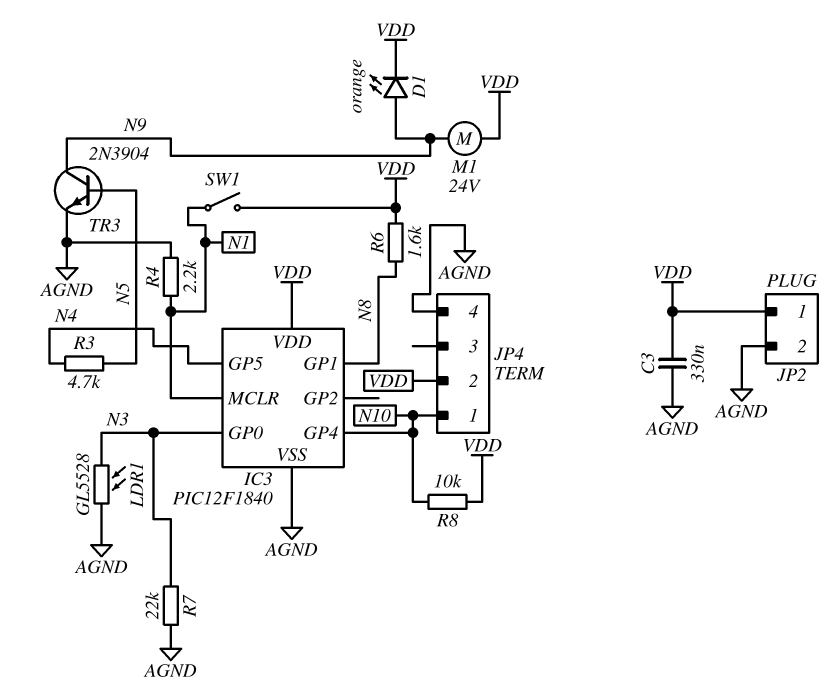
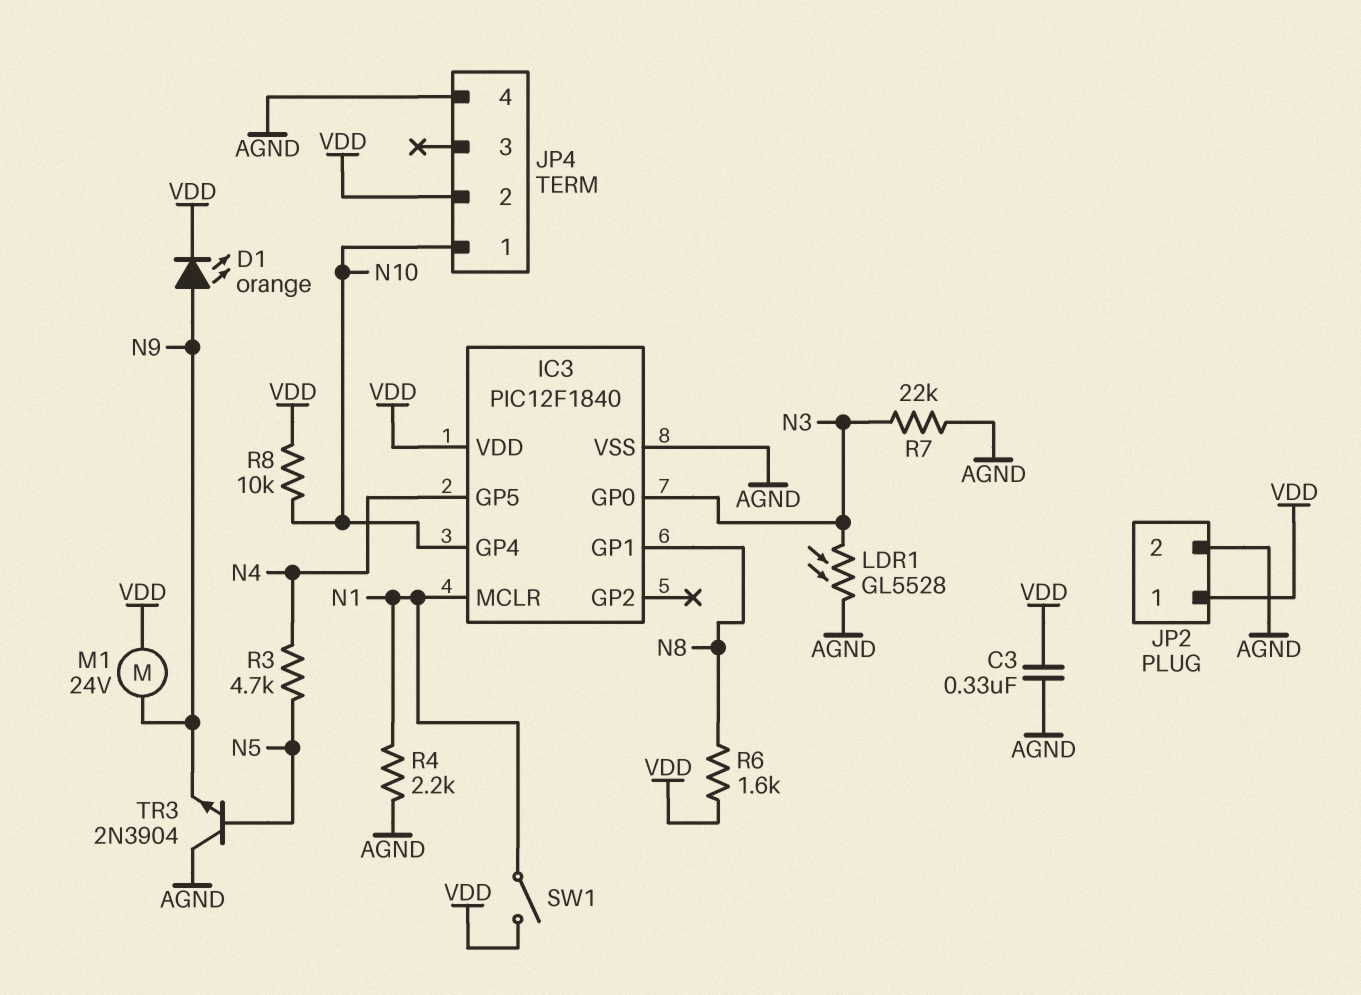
TR3: NPN 2N3904 (B N5, C N9, E AGND) -> NPN 2N3904 (B N5, C AGND, E N9)

